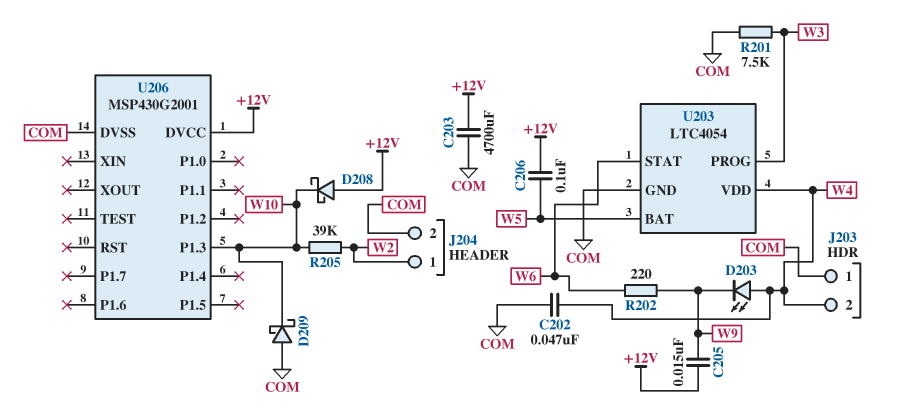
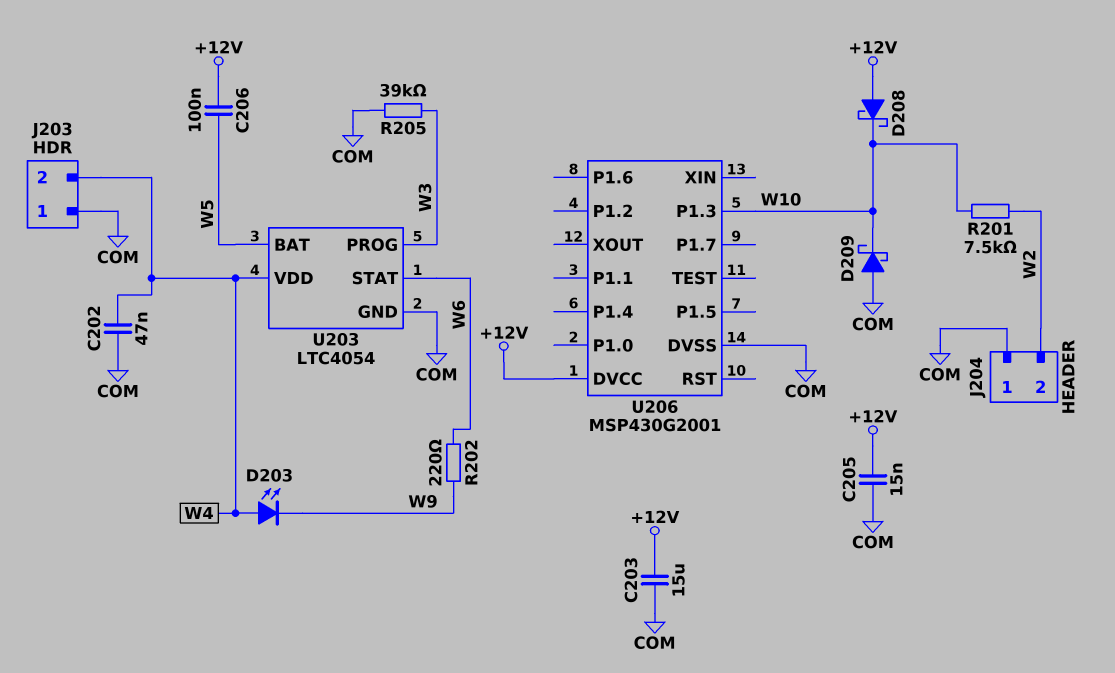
C203: 4700uF (+12V, COM) -> 15uF (+12V, COM)
C205: 15nF (+12V, W9) -> 15nF (+12V, COM)
J204 pin 1: W2 -> COM
J204 pin 2: COM -> W2
R201: 7.5k (COM, W3) -> 7.5k (W2, W10)
R205: 39k (W2, W10) -> 39k (COM, W3)

